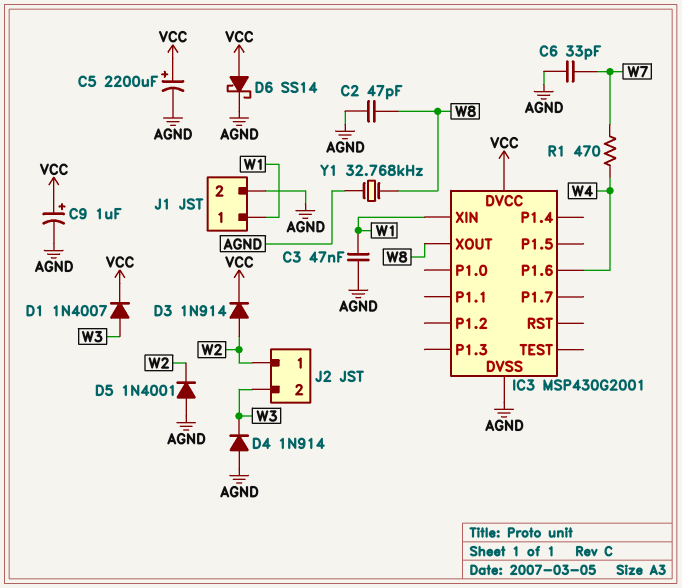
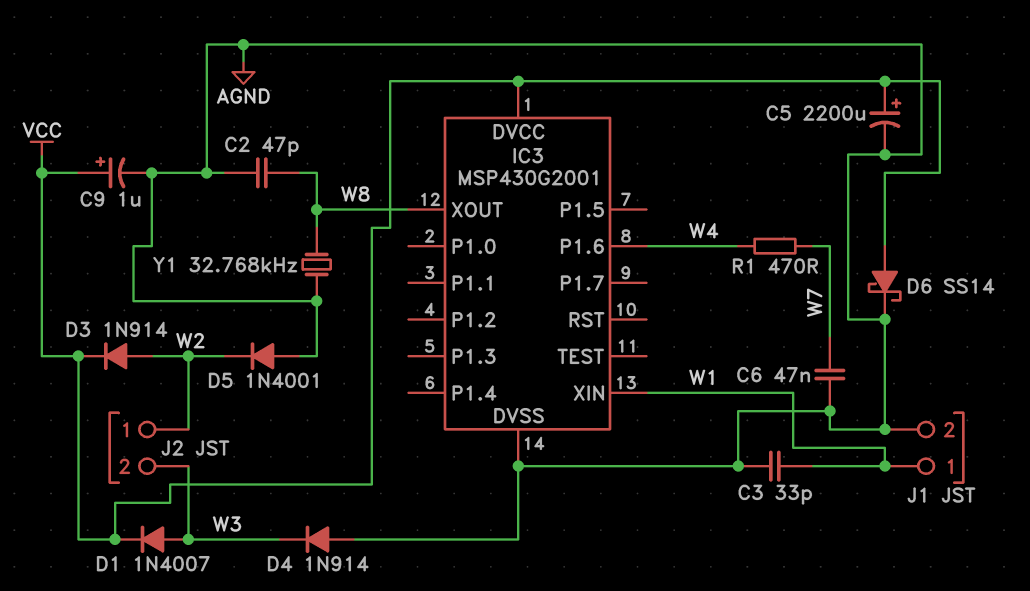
C3: 47nF (AGND, W1) -> 33pF (AGND, W1)
C6: 33pF (AGND, W7) -> 47nF (AGND, W7)

